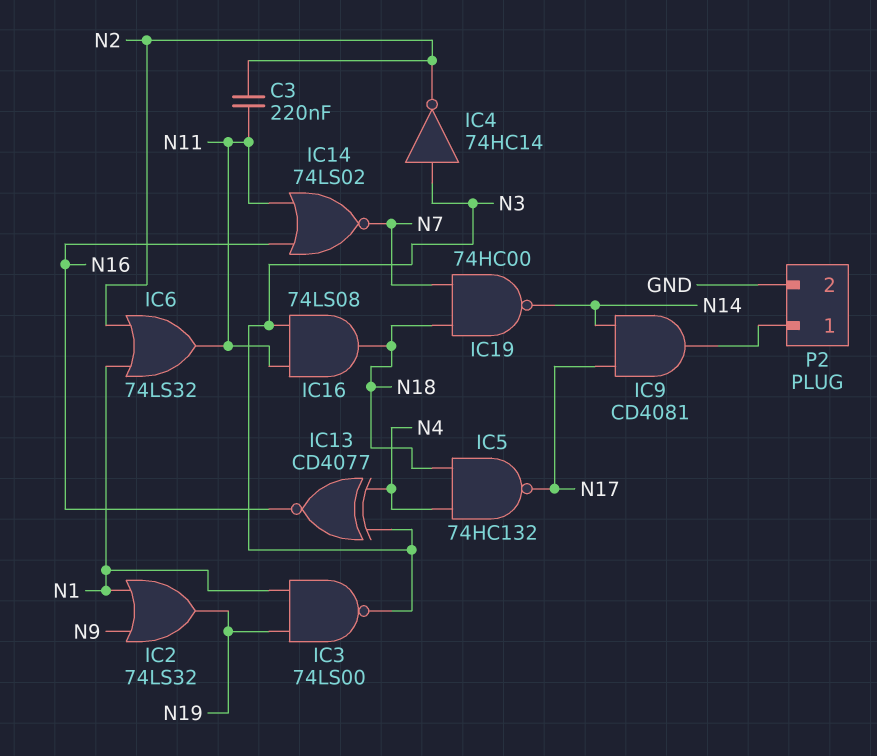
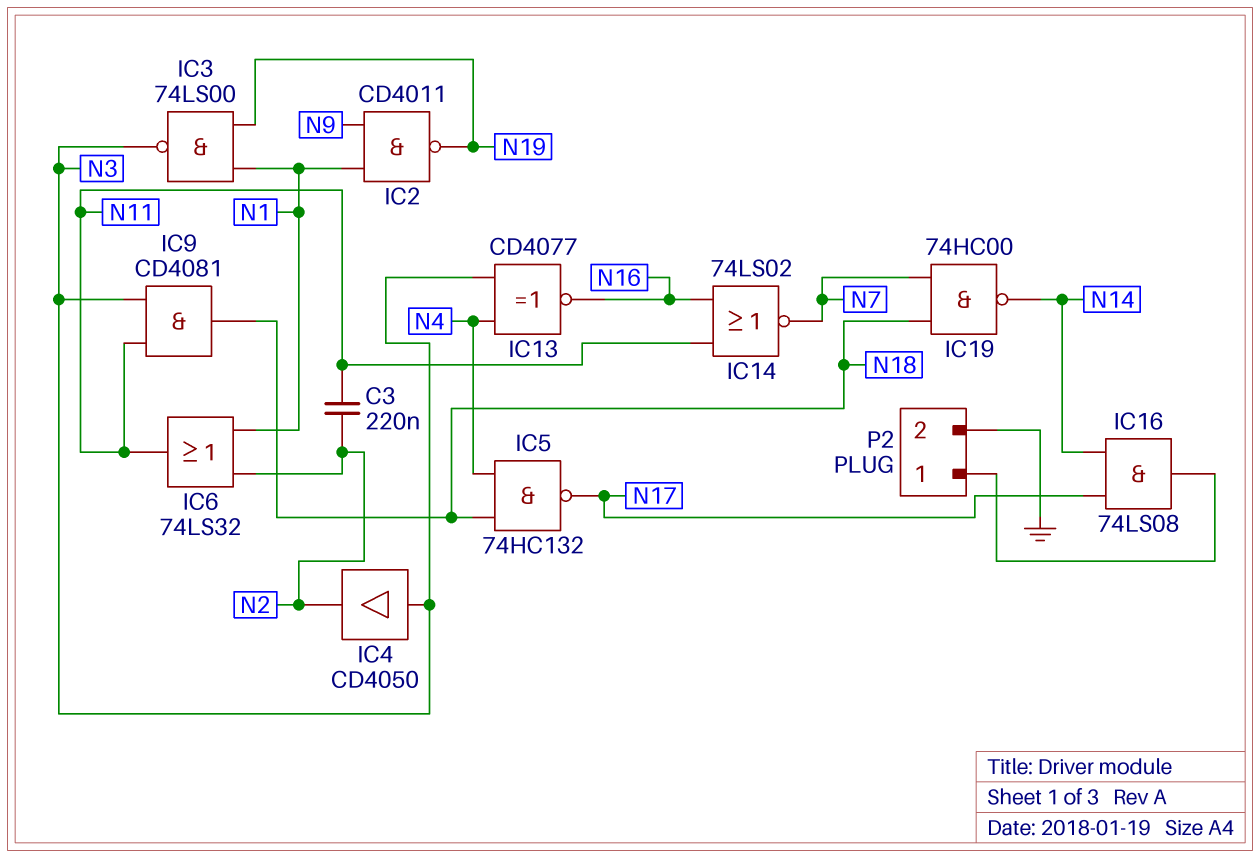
IC2: OR 74LS32 (in N1, in N9, out N19) -> NAND CD4011 (in N1, in N9, out N19)
IC4: NOT 74HC14 (in N3, out N2) -> buffer CD4050 (in N3, out N2)
IC9: AND CD4081 (in N14, in N17, out P2/1) -> AND CD4081 (in N3, in N11, out N18)
IC16: AND 74LS08 (in N3, in N11, out N18) -> AND 74LS08 (in N14, in N17, out P2/1)

